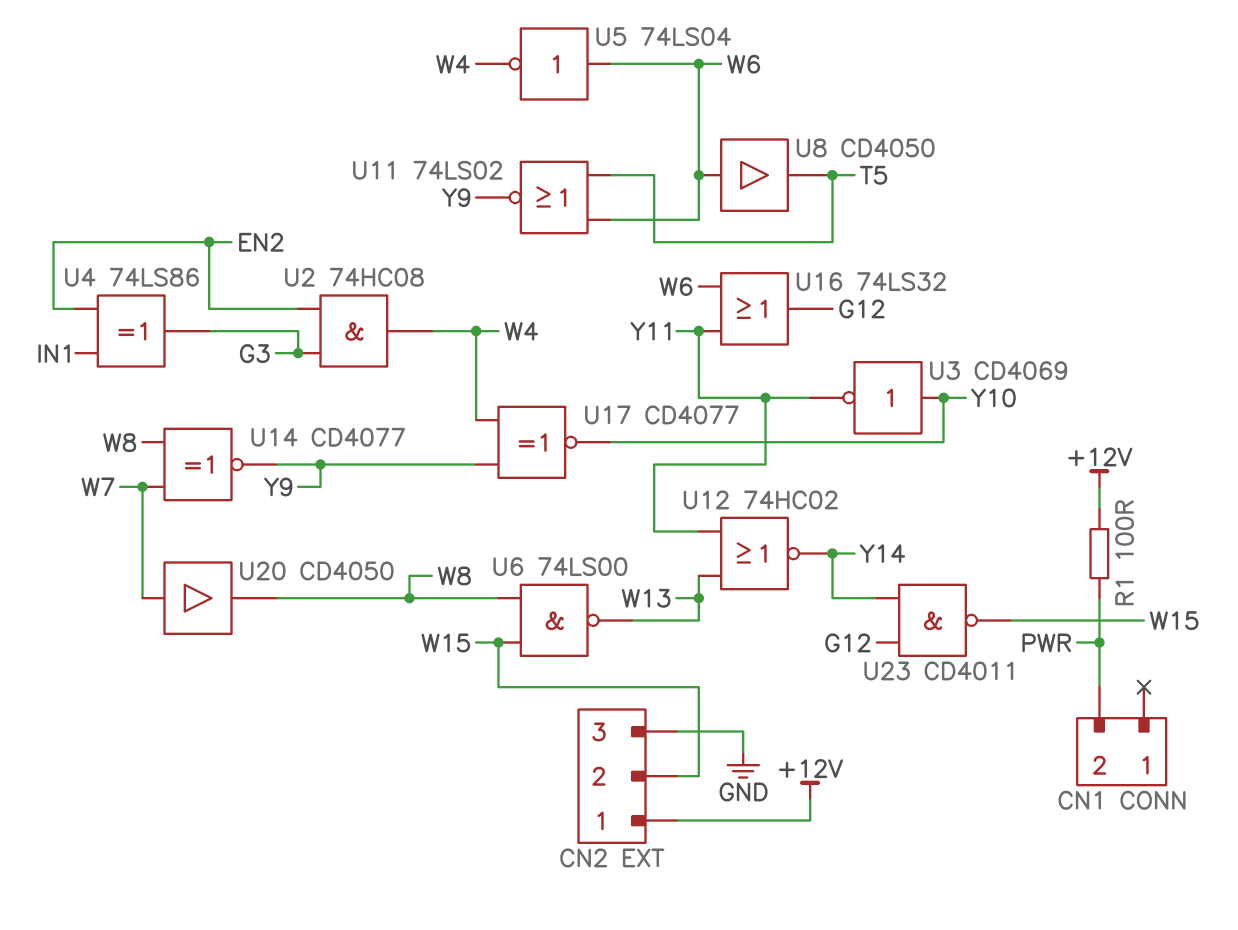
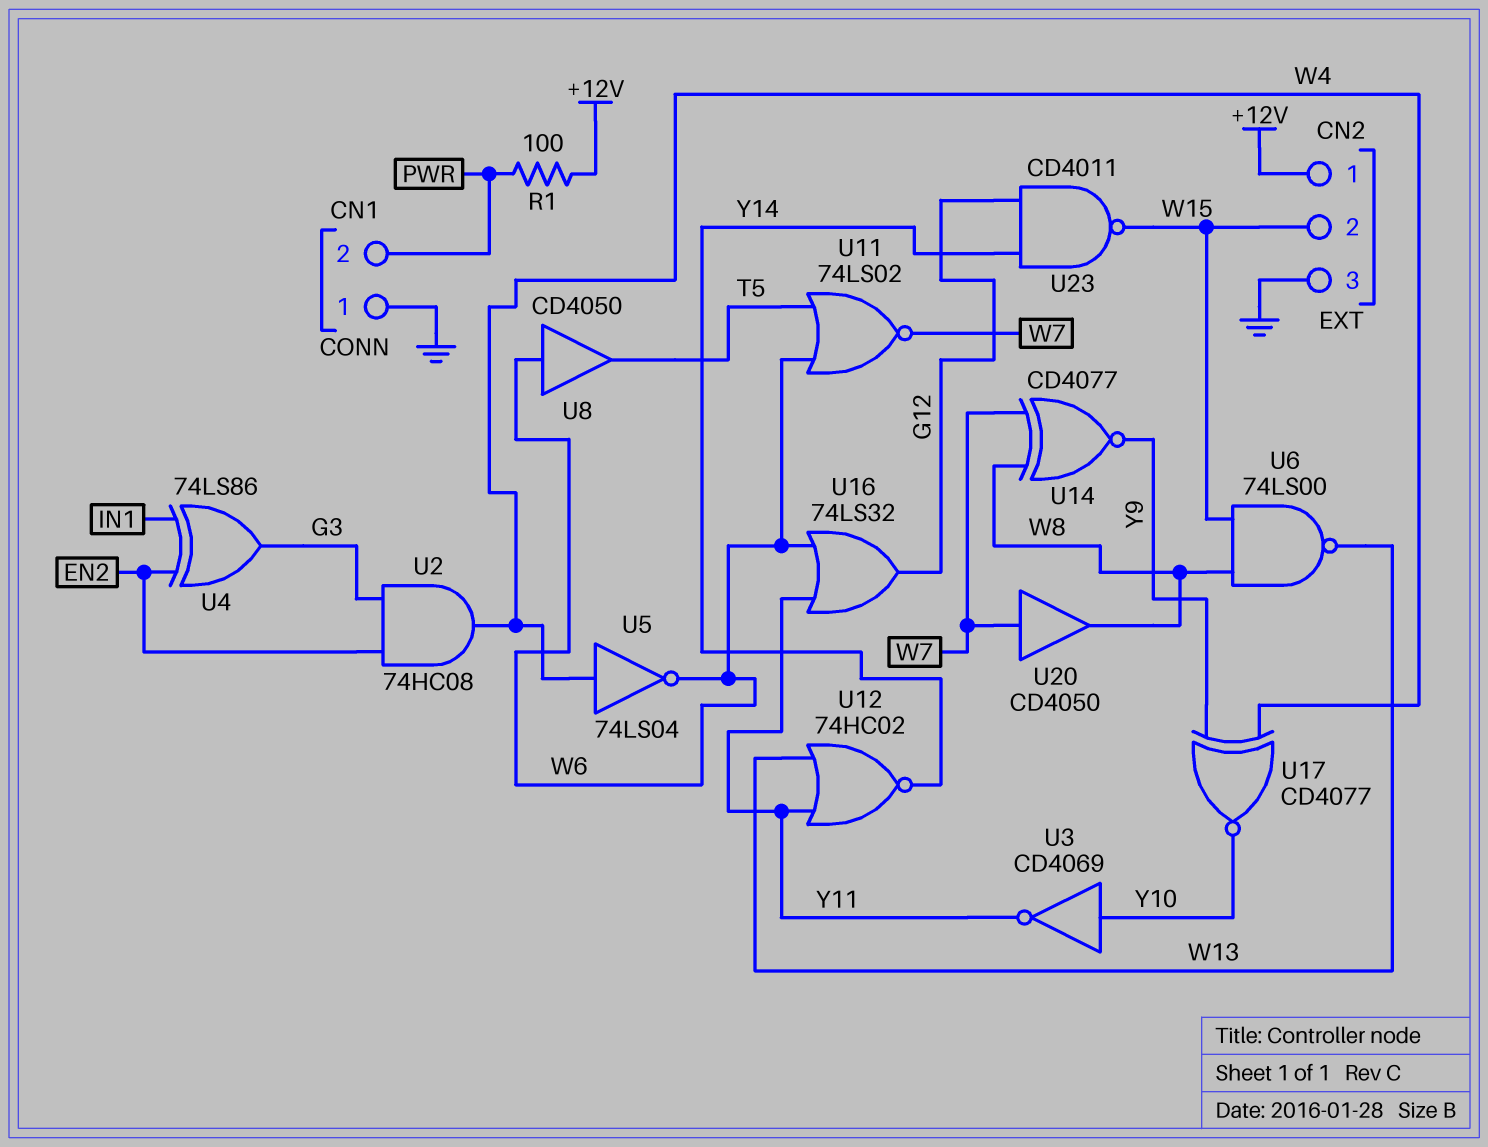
CN1 pin 1: none -> GND
U5: NOT 74LS04 (in W6, out W4) -> NOT 74LS04 (in W4, out W6)
U11: NOR 74LS02 (in T5, in W6, out Y9) -> NOR 74LS02 (in T5, in W6, out W7)

